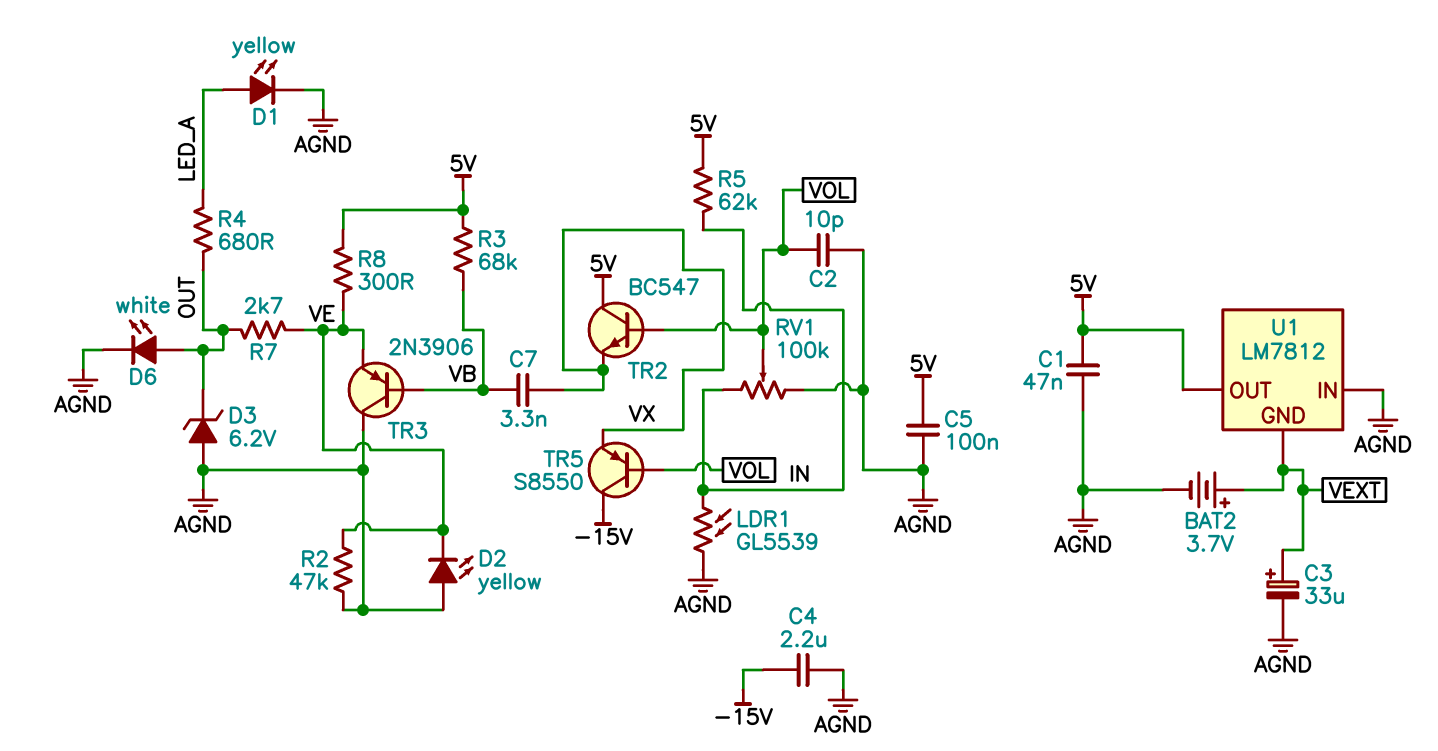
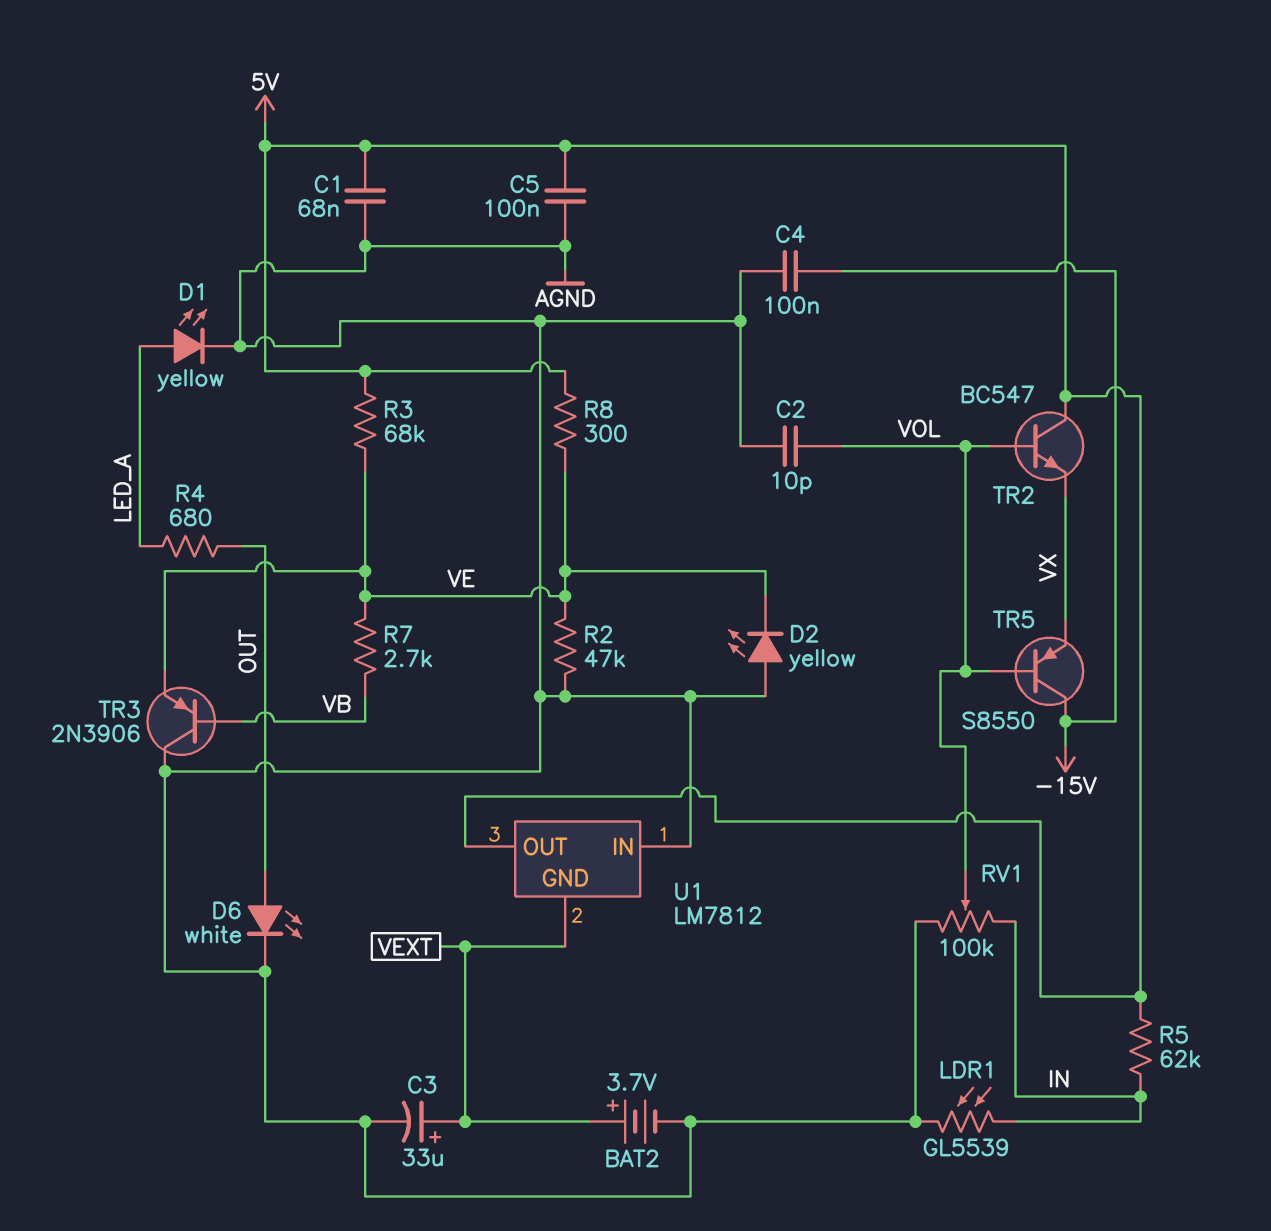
C1: 47nF (5V, AGND) -> 68nF (5V, AGND)
C4: 2.2uF (-15V, AGND) -> 100nF (-15V, AGND)
C7: 3.3nF (VB, VX) -> none
D3: zener 6.2V (A AGND, K OUT) -> none
R3: 68k (5V, VB) -> 68k (5V, VE)
R7: 2.7k (OUT, VE) -> 2.7k (VB, VE)

